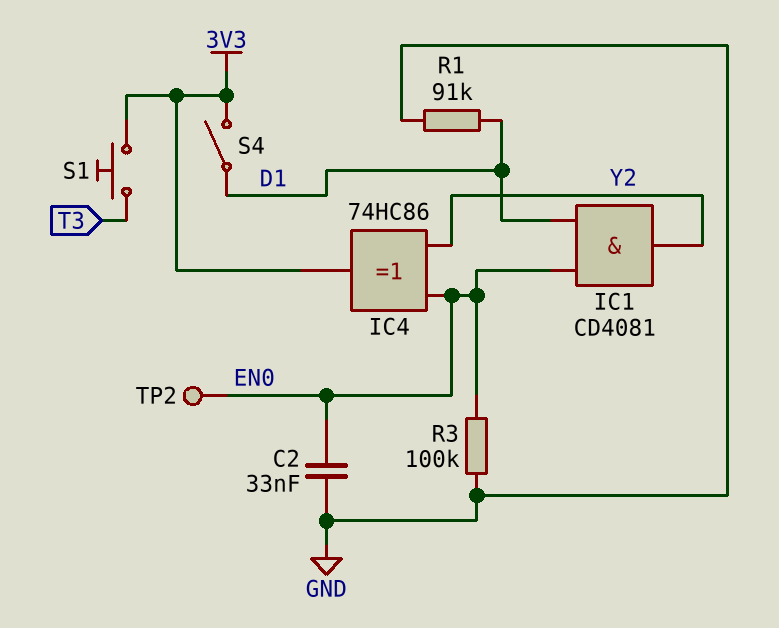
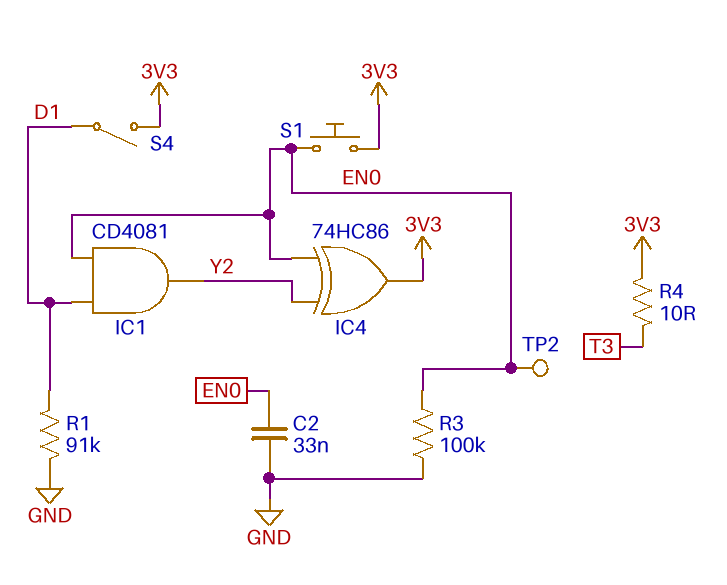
R4: none -> 10 (3V3, T3)
S1: button (3V3, T3) -> button (3V3, EN0)

